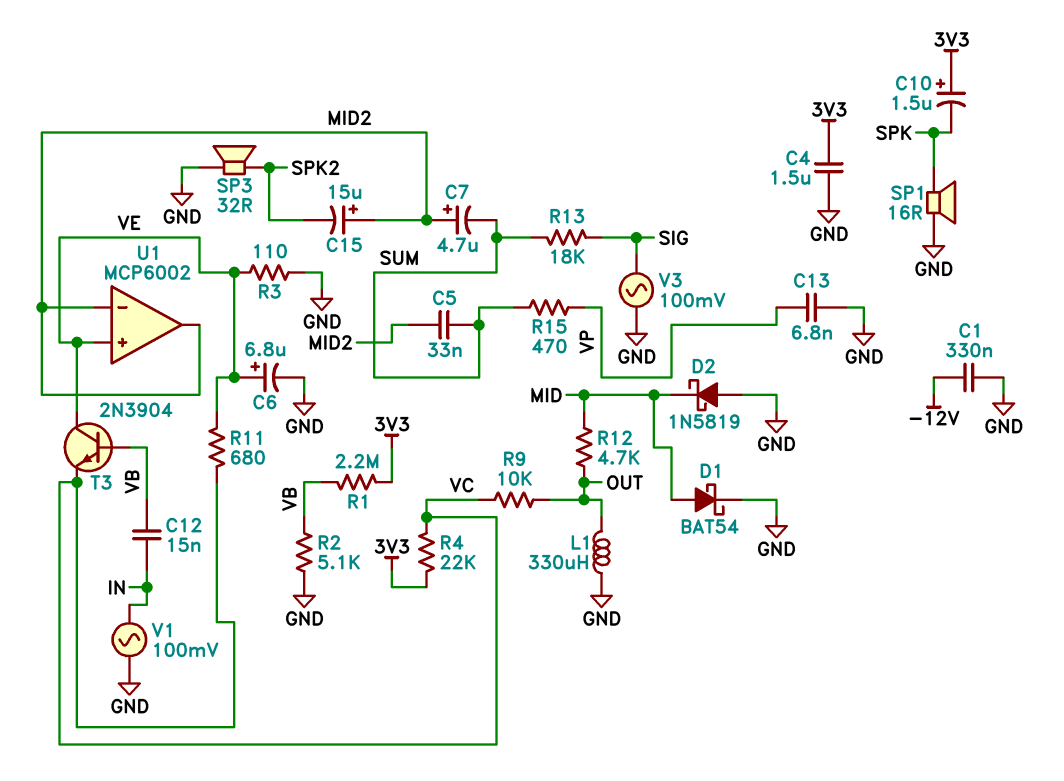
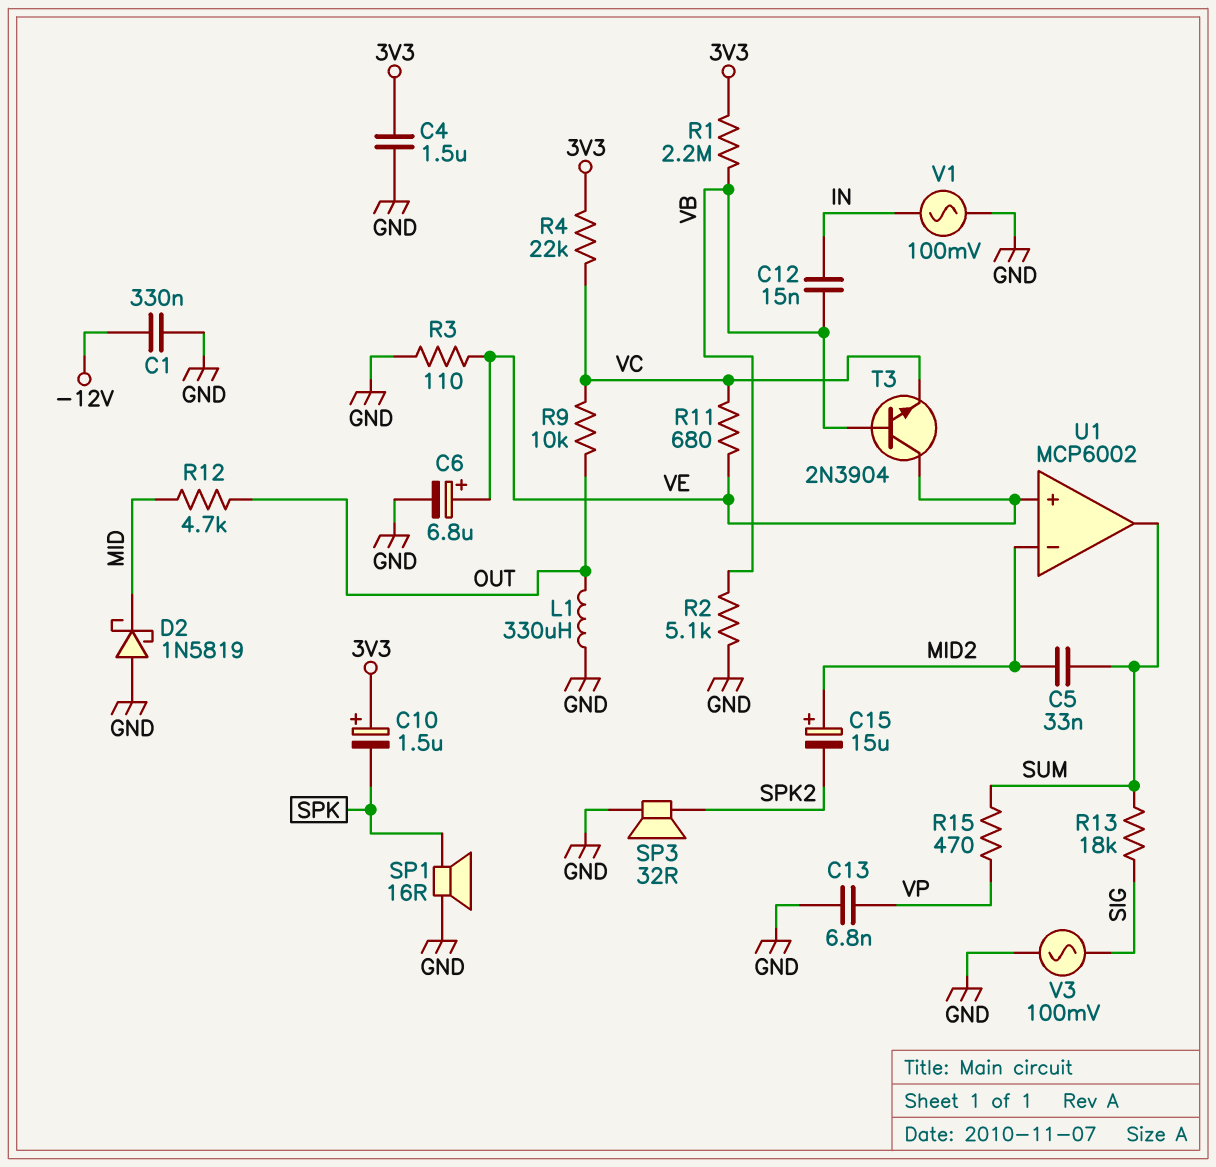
C7: 4.7uF (plus MID2, minus SUM) -> none
D1: schottky BAT54 (A MID, K GND) -> none
U1 pin out: MID2 -> SUM

